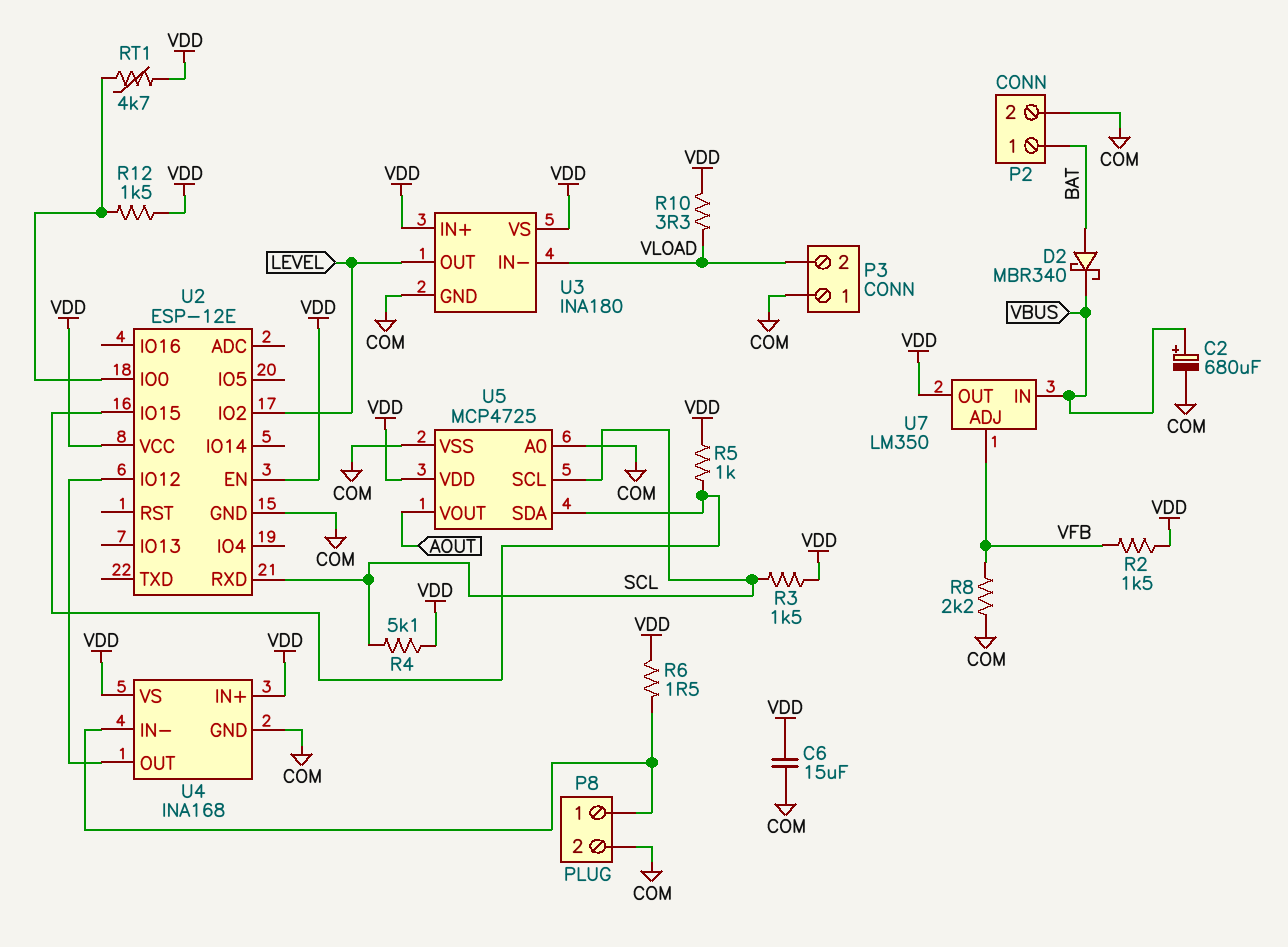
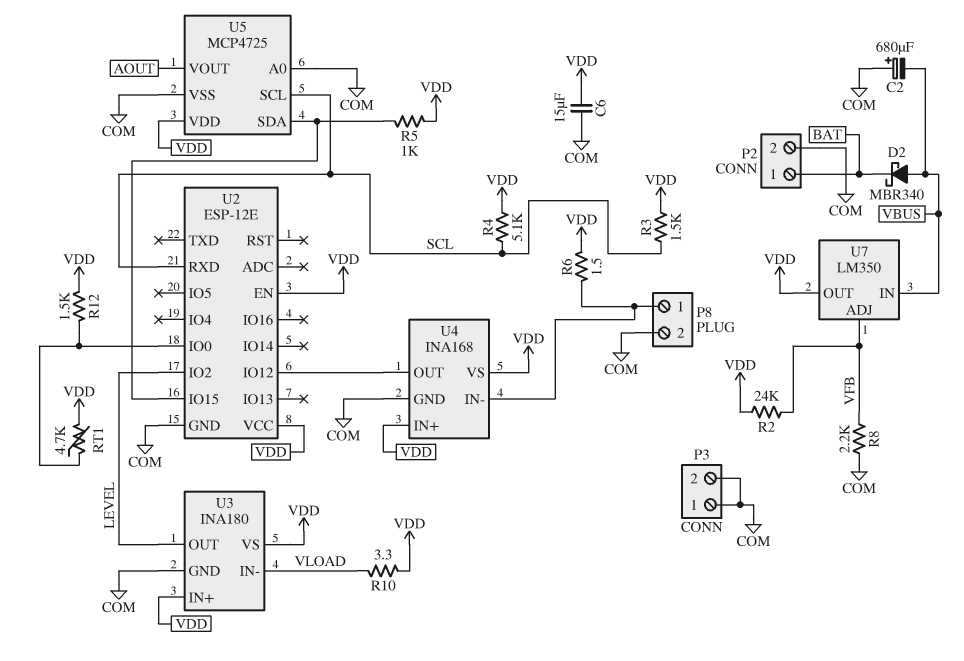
C2: 680uF (plus VBUS, minus COM) -> 680uF (plus COM, minus VBUS)
D2: schottky MBR340 (A BAT, K VBUS) -> schottky MBR340 (A VBUS, K BAT)
P3 pin 2: VLOAD -> COM
R2: 1.5k (VDD, VFB) -> 24k (VDD, VFB)

